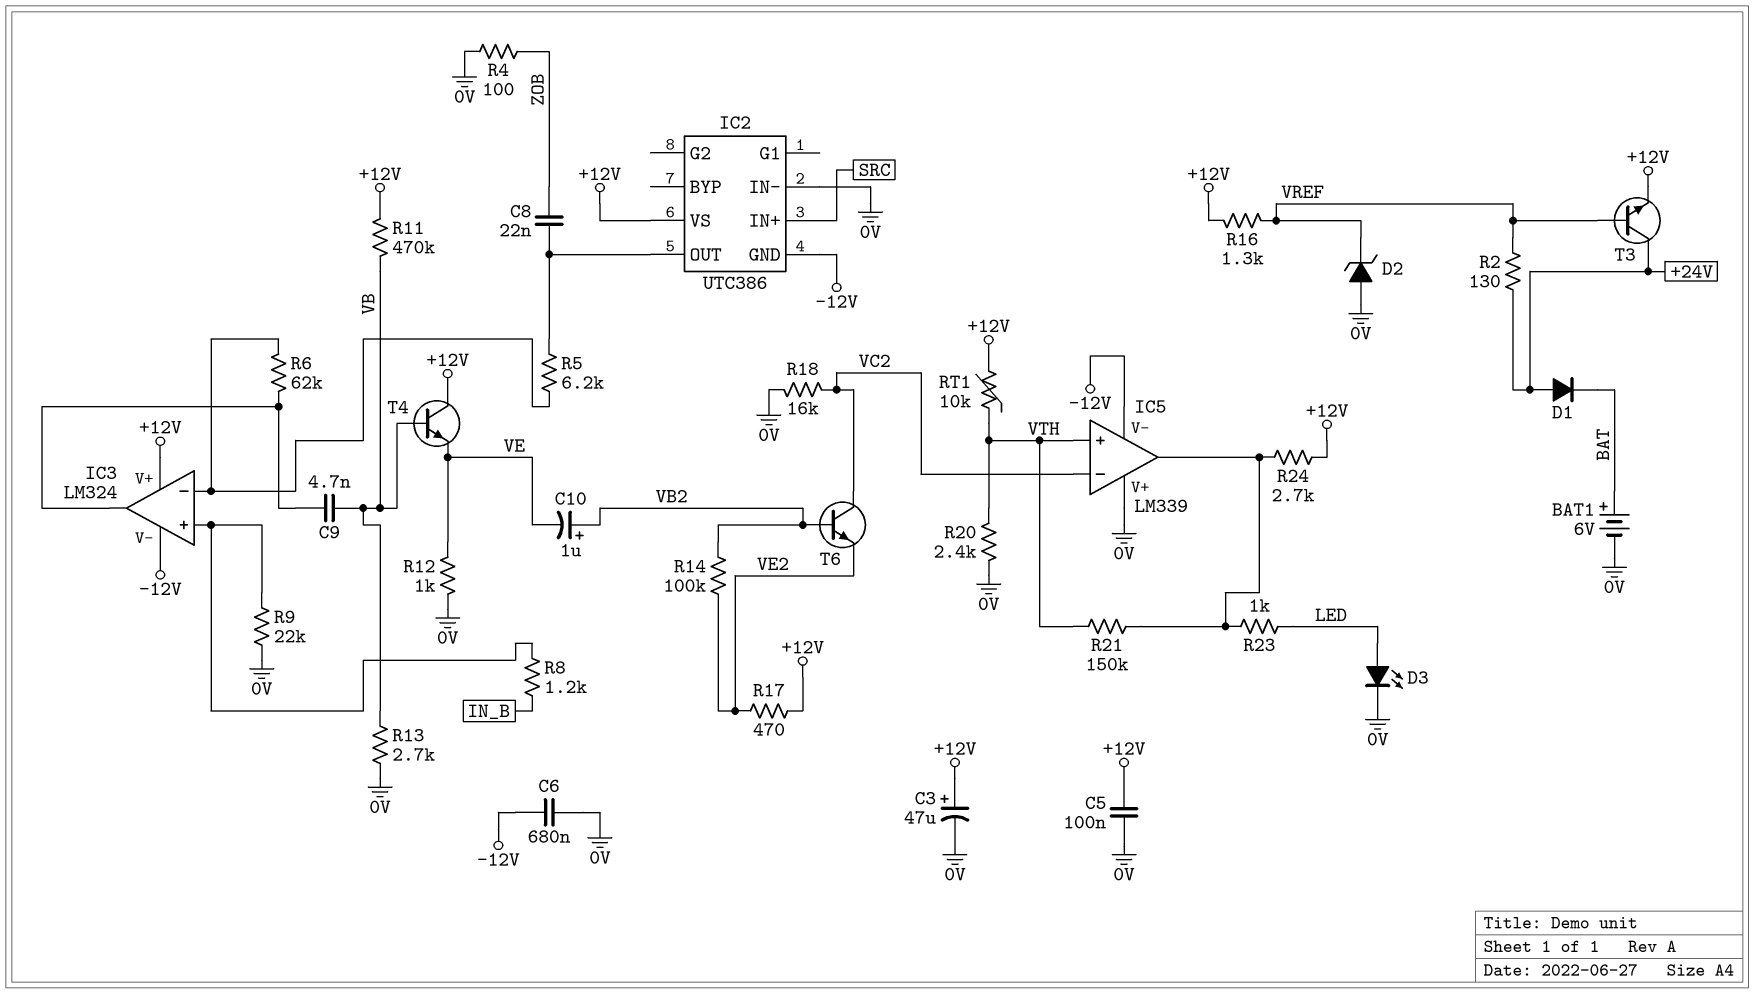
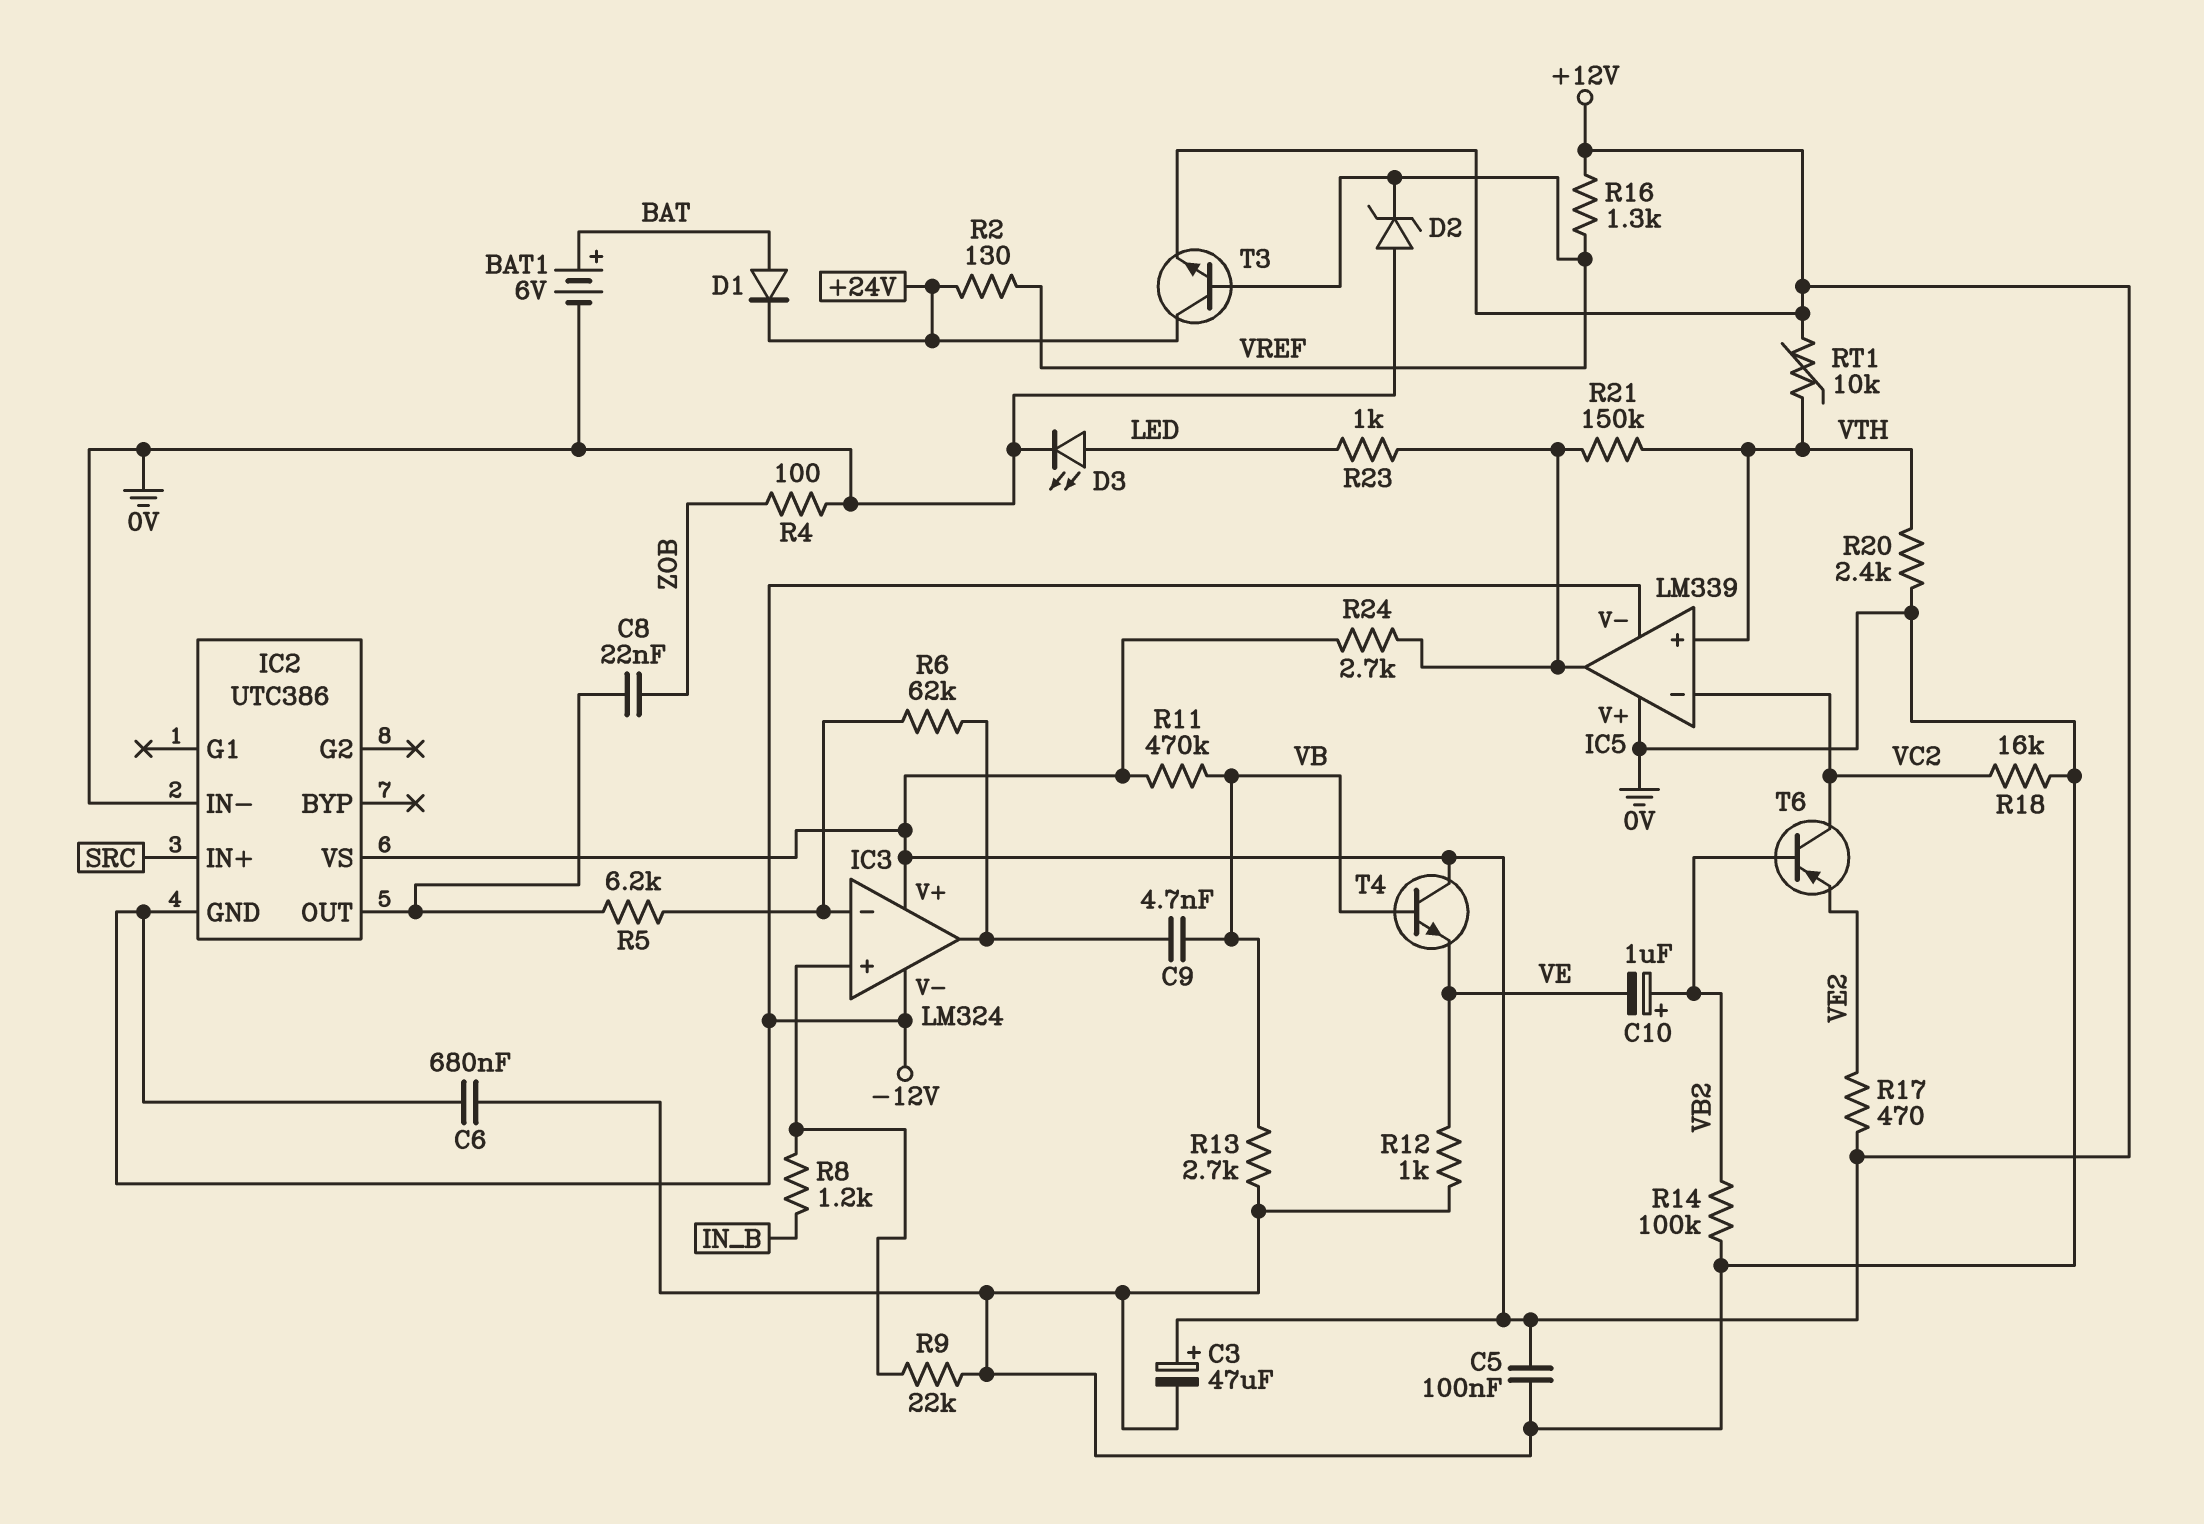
D1: diode (A +24V, K BAT) -> diode (A BAT, K +24V)
R14: 100k (VB2, VE2) -> 100k (0V, VB2)
T6: NPN (B VB2, C VC2, E VE2) -> PNP (B VB2, C VC2, E VE2)

